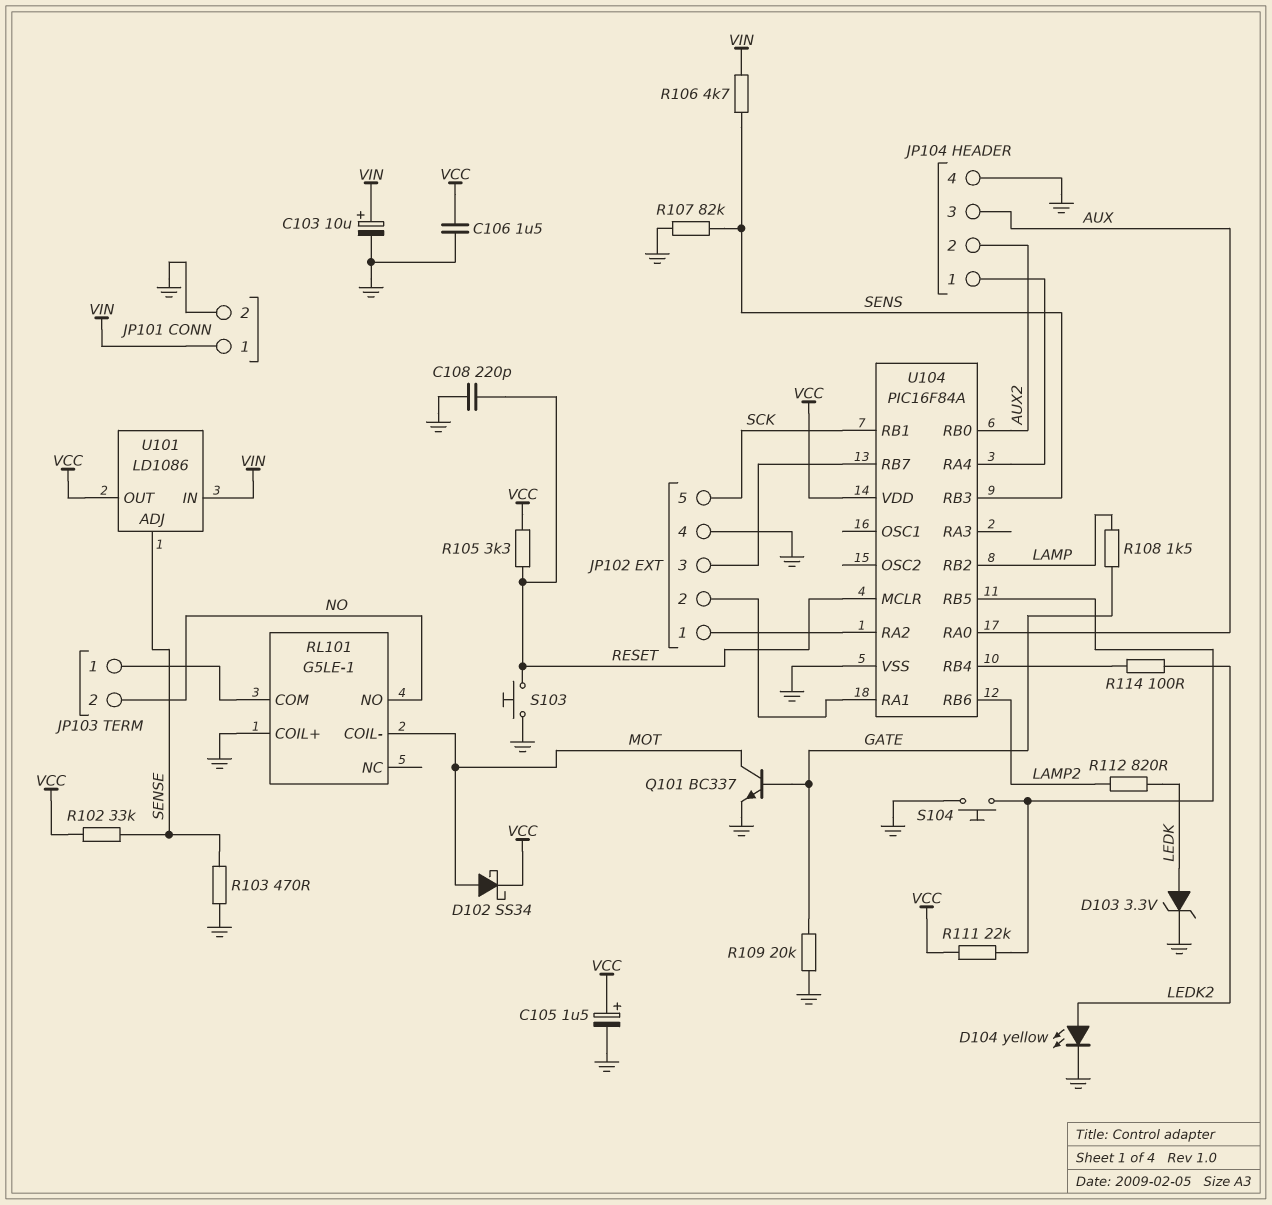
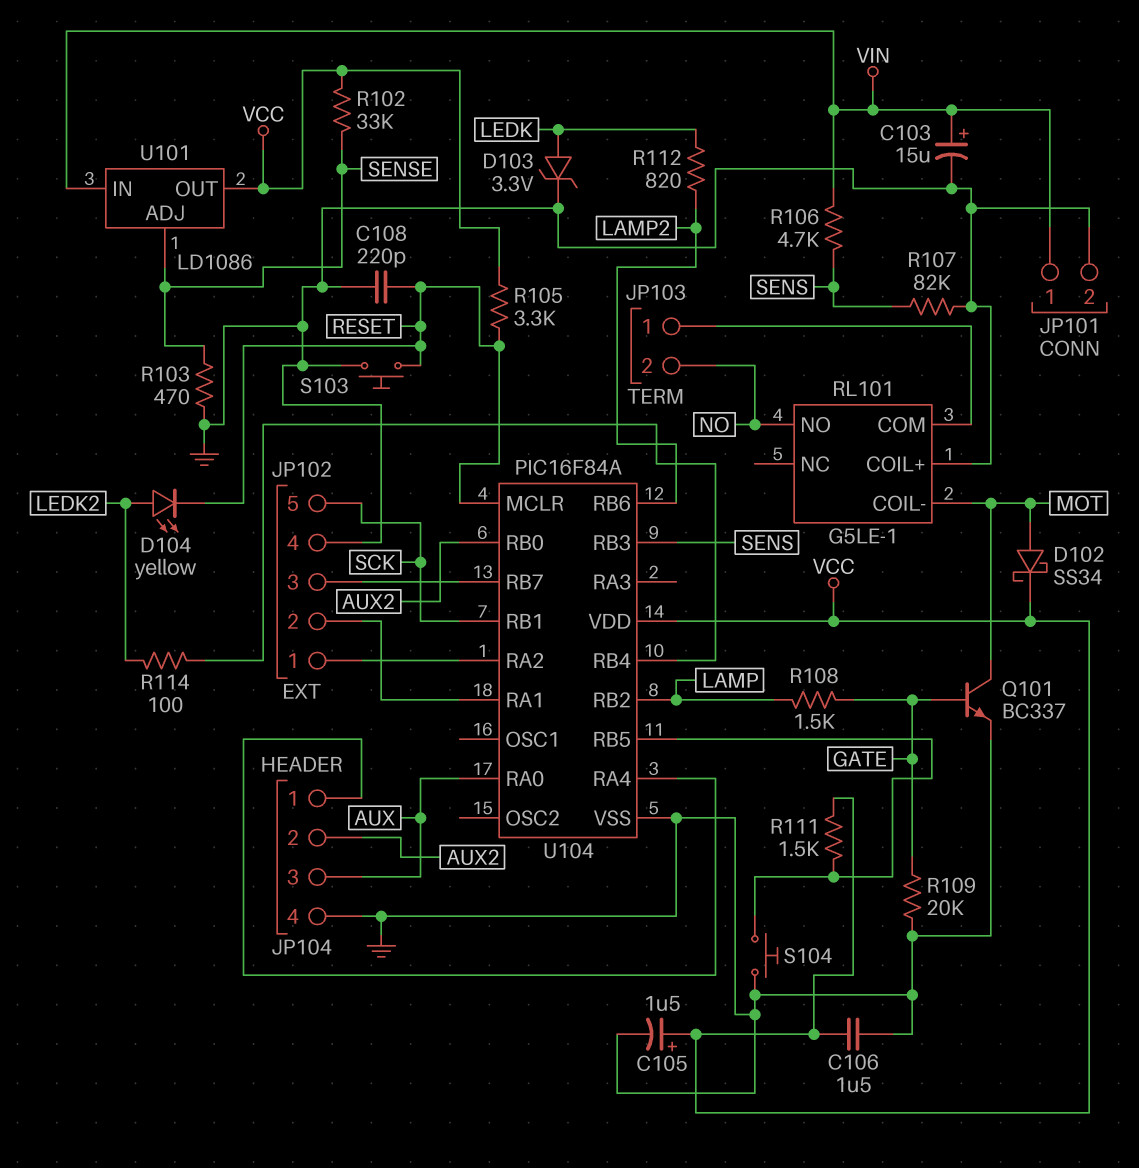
C103: 10uF (plus VIN, minus GND) -> 15uF (plus VIN, minus GND)
D104: LED yellow (A LEDK2, K GND) -> LED yellow (A LEDK2, K RESET)
R111: 22k (U104/RB5, VCC) -> 1.5k (U104/RB5, VCC)

